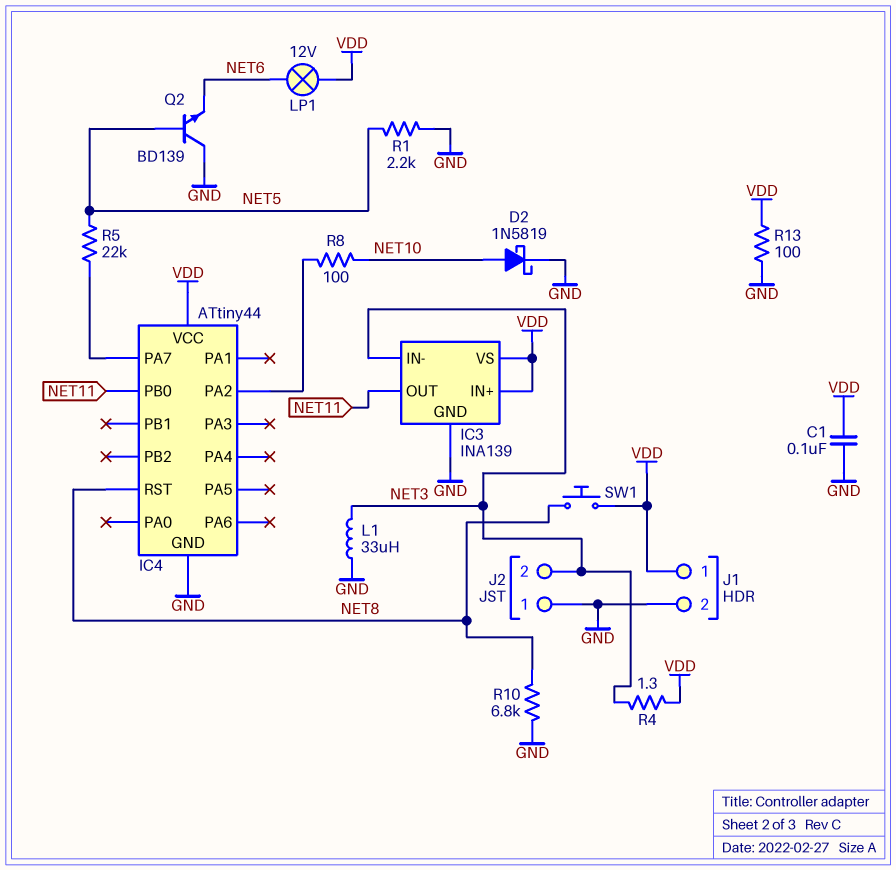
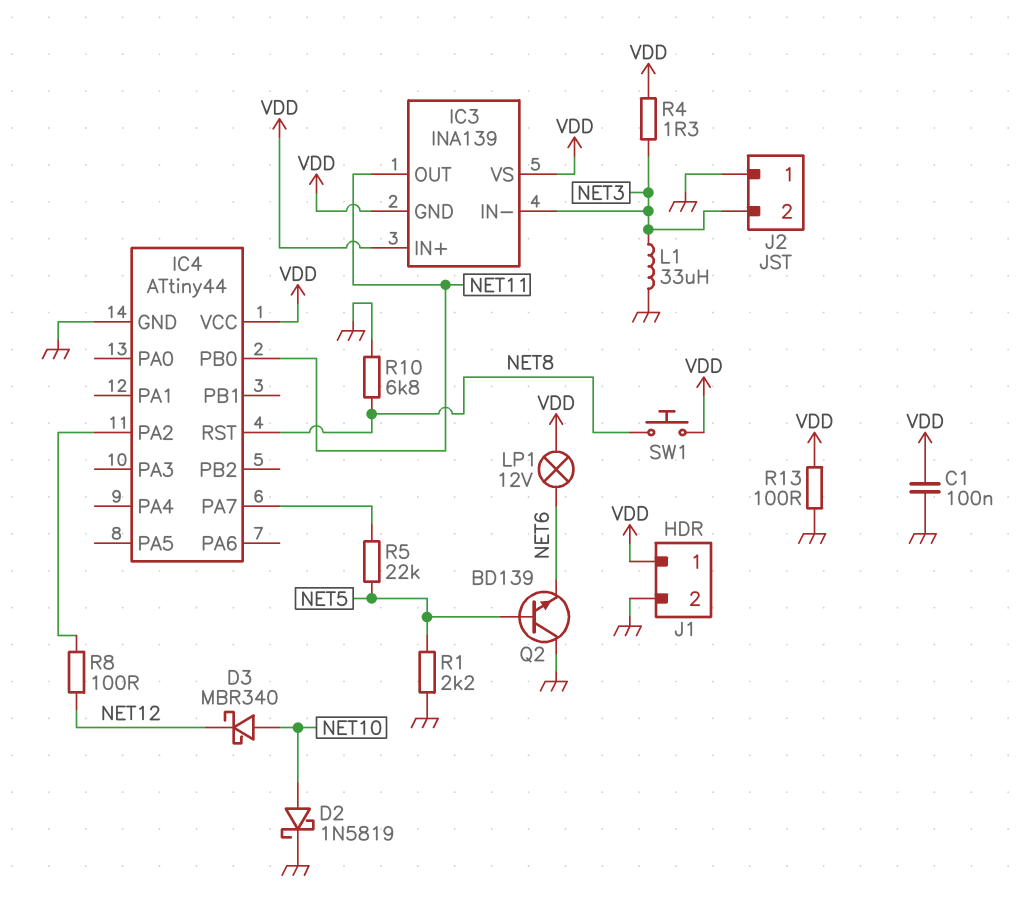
D3: none -> schottky MBR340 (A NET10, K NET12)
IC3 pin GND: GND -> VDD
R8: 100 (IC4/PA2, NET10) -> 100 (IC4/PA2, NET12)

